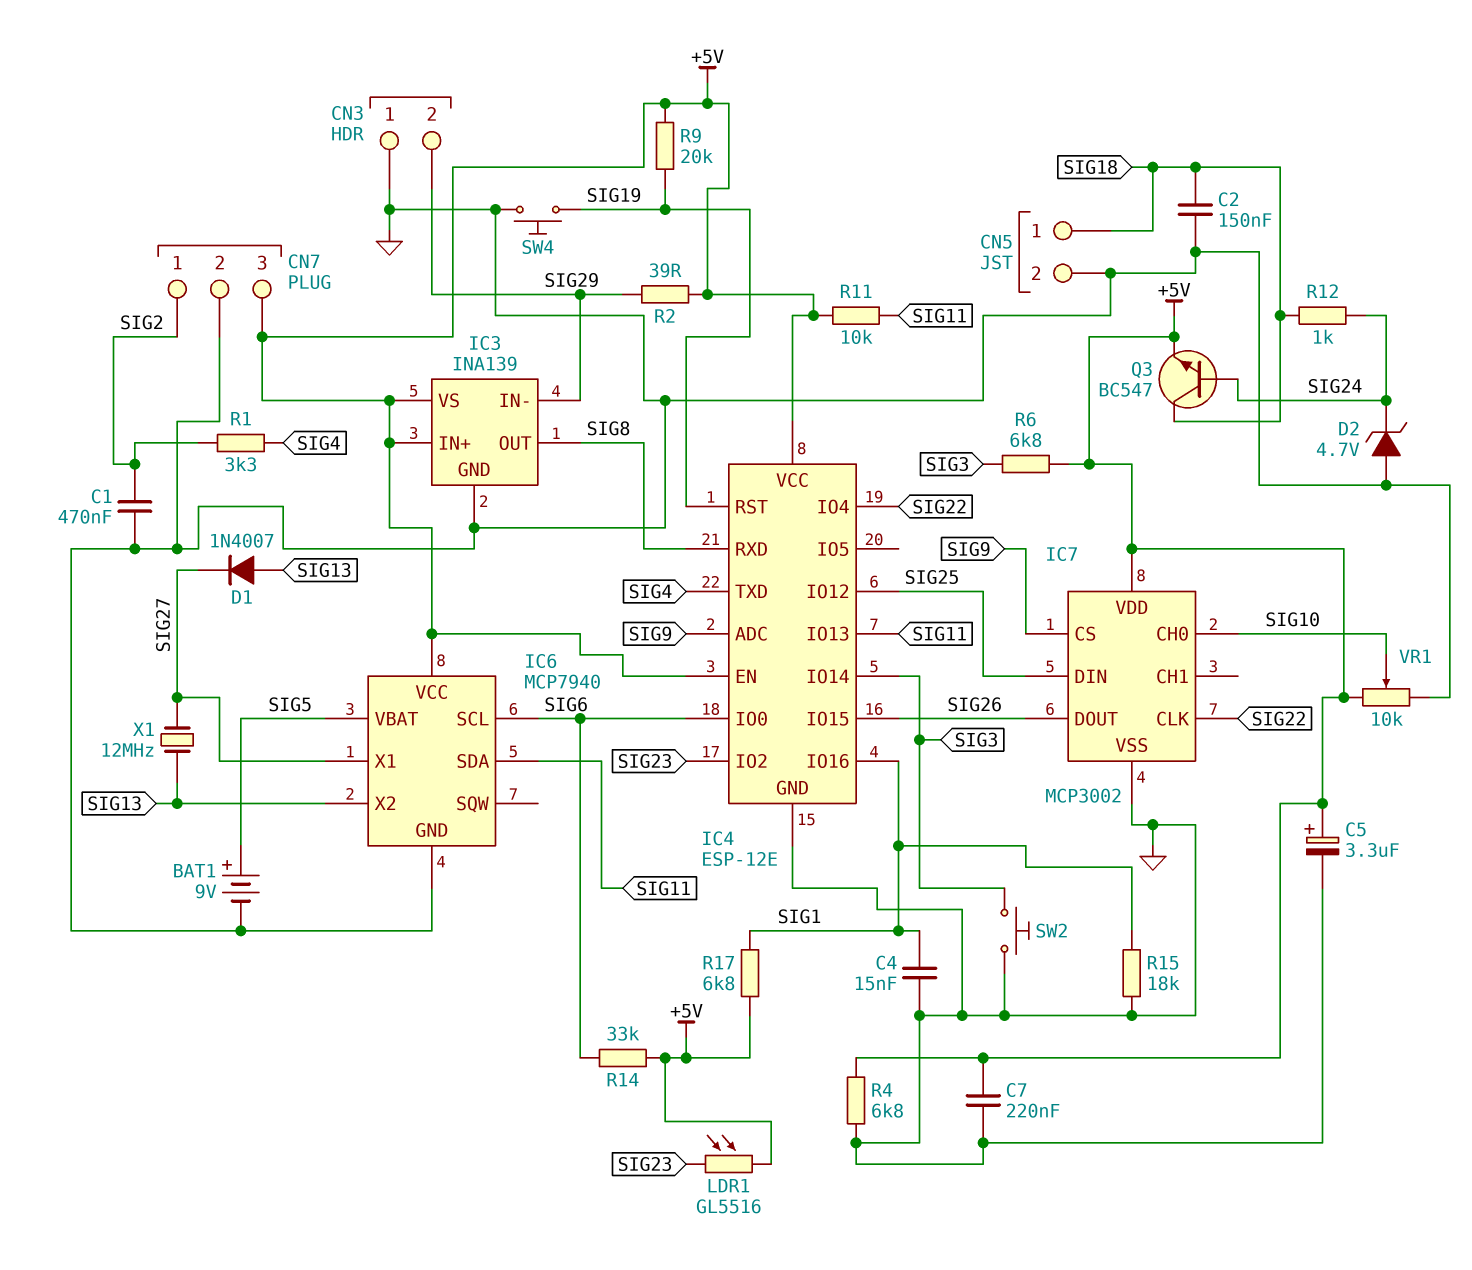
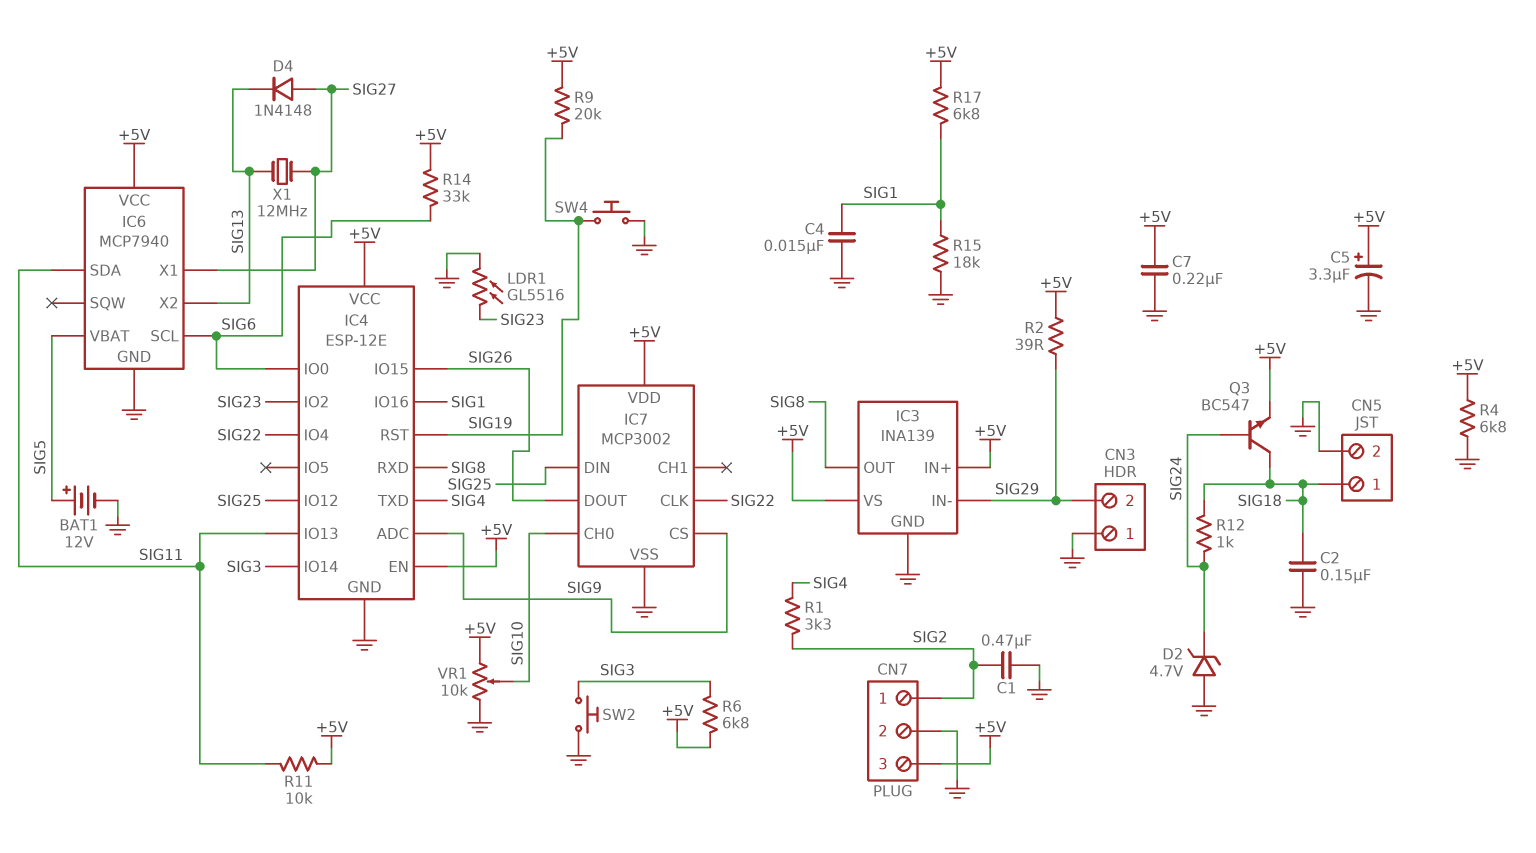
BAT1: 9V (plus SIG5, minus GND) -> 12V (plus SIG5, minus GND)
D1: diode 1N4007 (A SIG13, K SIG27) -> none
D4: none -> diode 1N4148 (A SIG27, K SIG13)
LDR1: GL5516 (+5V, SIG23) -> GL5516 (GND, SIG23)

